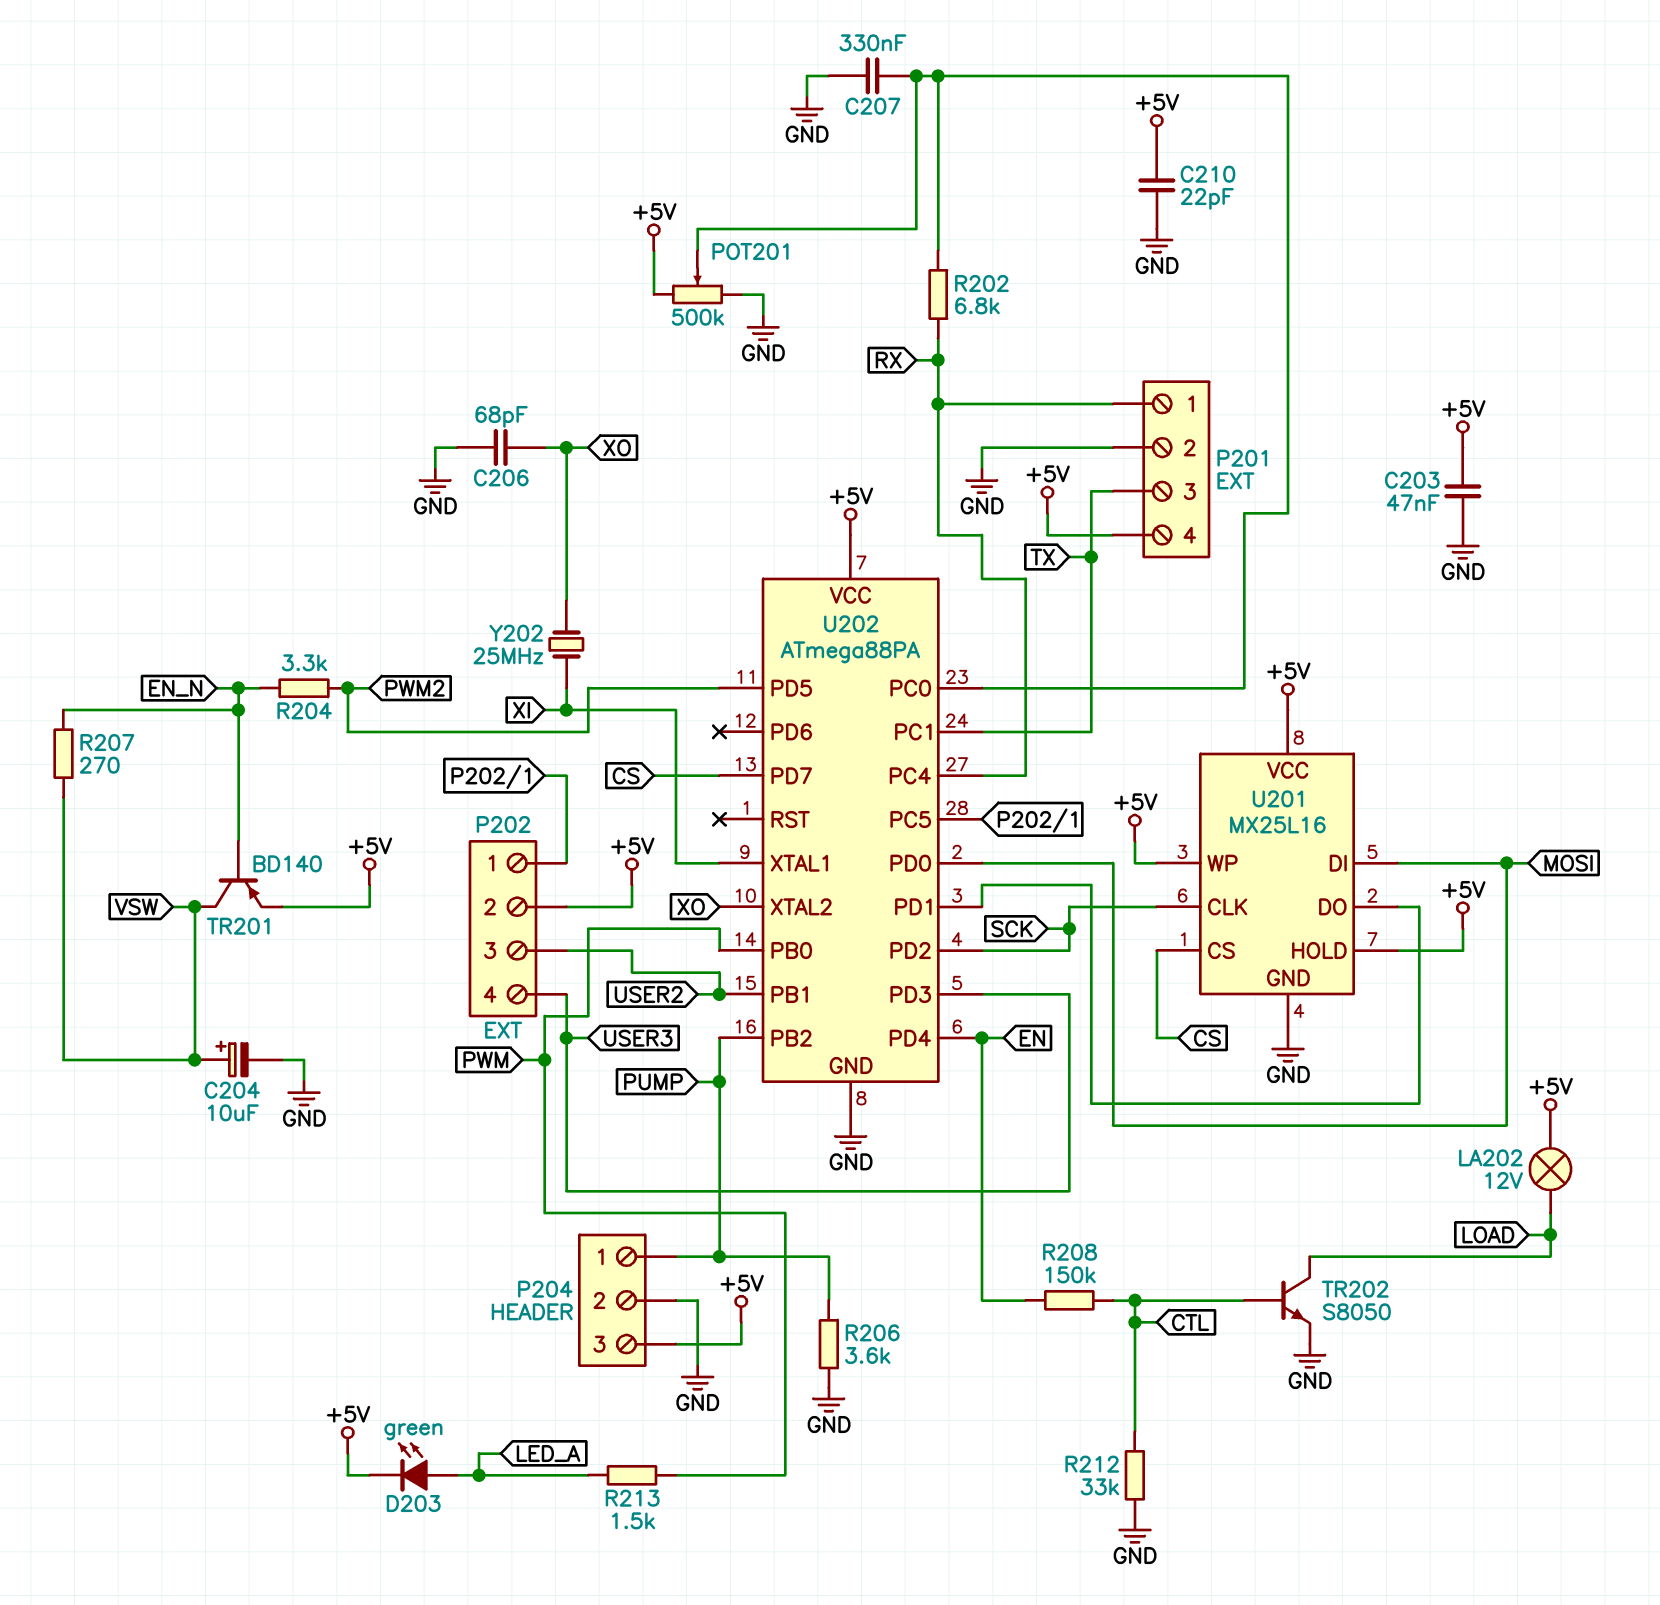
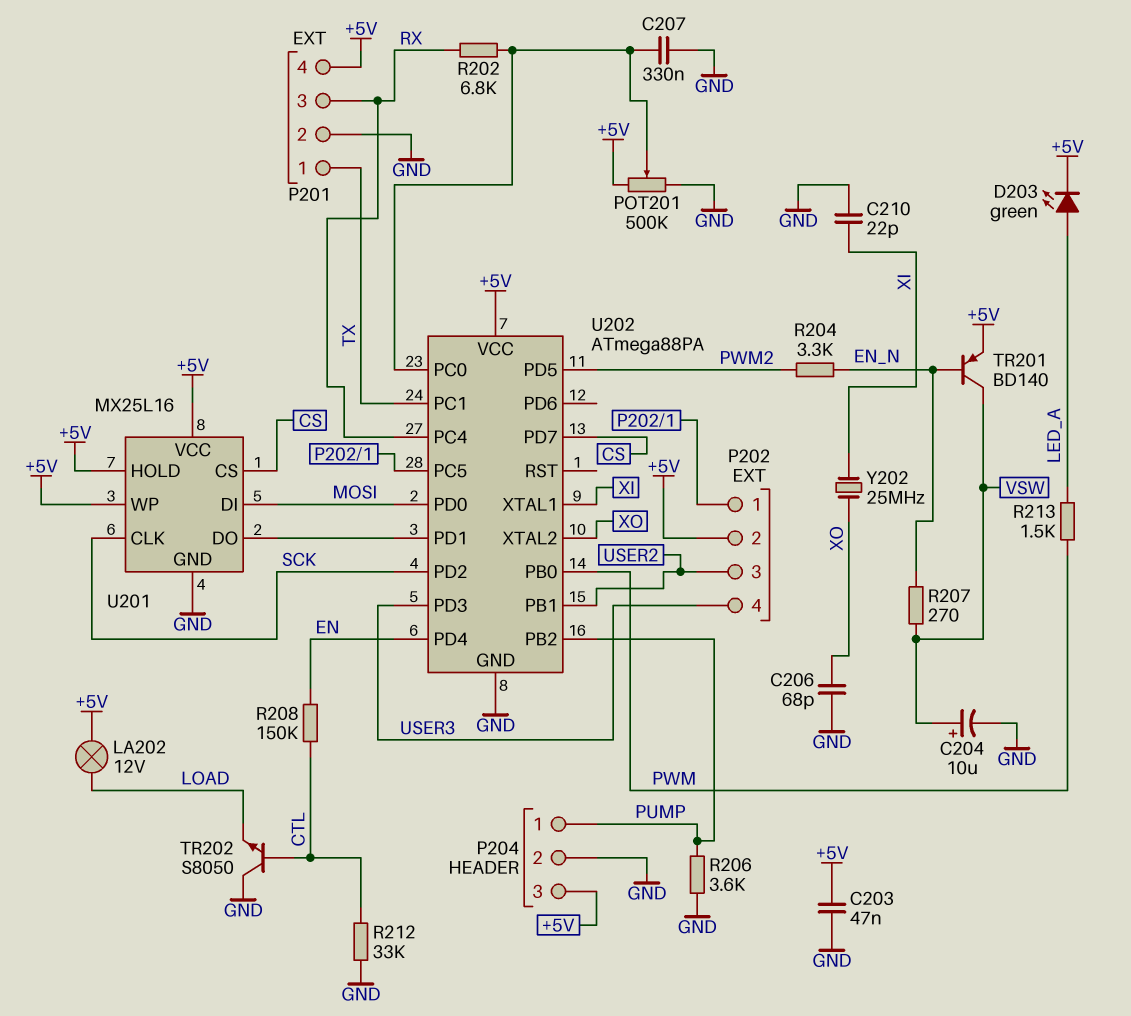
C210: 22pF (+5V, GND) -> 22pF (GND, XI)
P201 pin 1: RX -> TX
P201 pin 3: TX -> RX
TR202: NPN S8050 (B CTL, C LOAD, E GND) -> NPN S8050 (B CTL, C GND, E LOAD)

